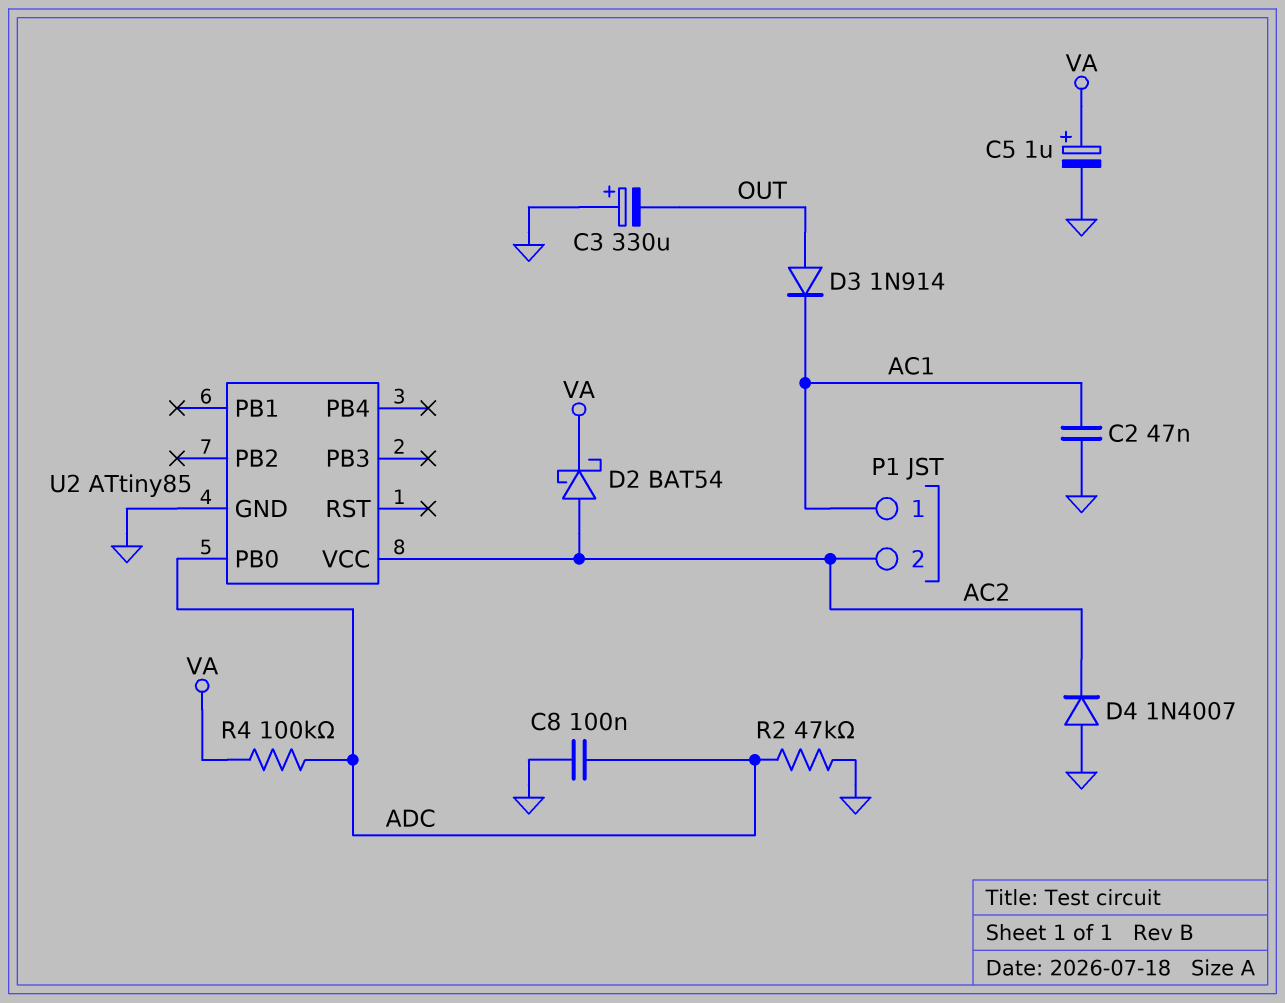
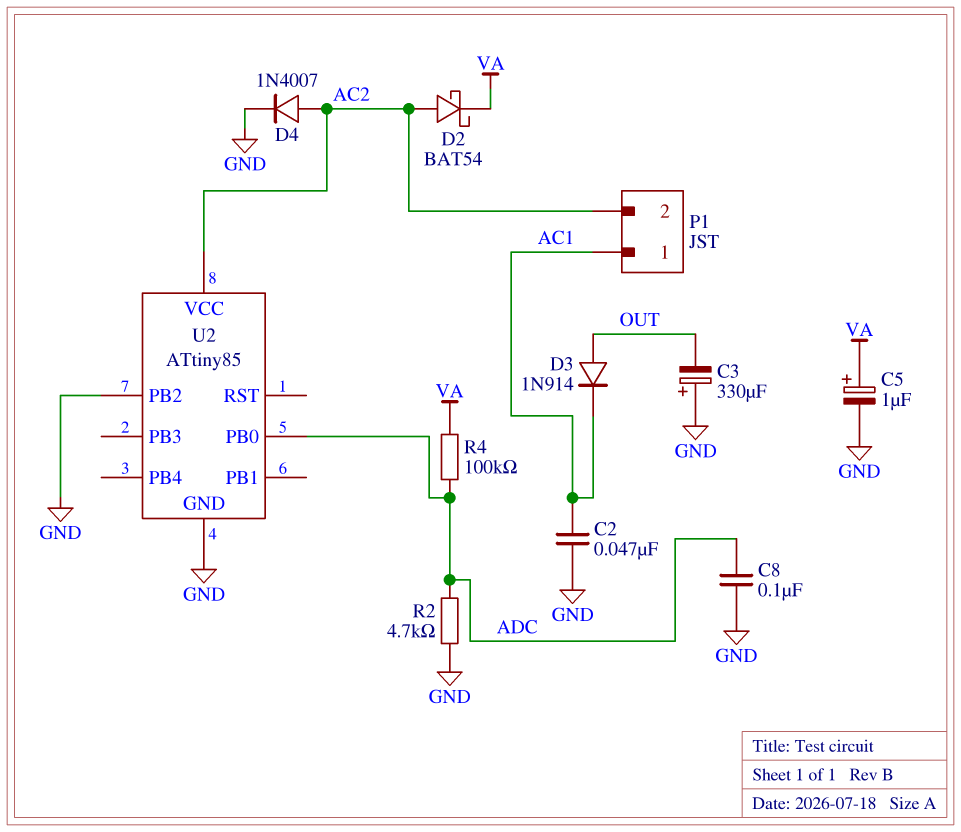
D4: diode 1N4007 (A GND, K AC2) -> diode 1N4007 (A AC2, K GND)
R2: 47k (ADC, GND) -> 4.7k (ADC, GND)
U2 pin PB2: none -> GND

